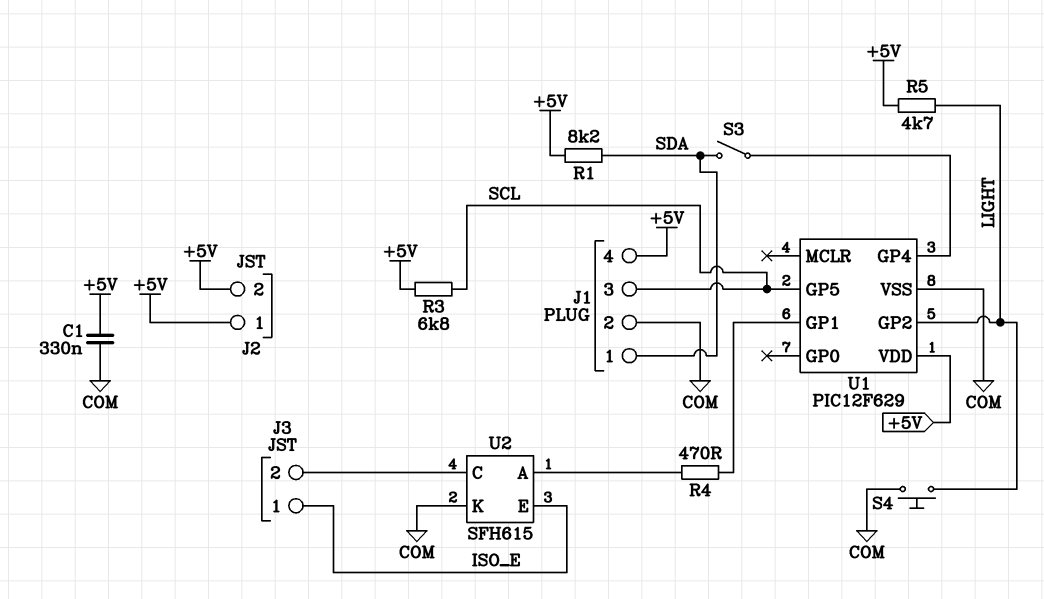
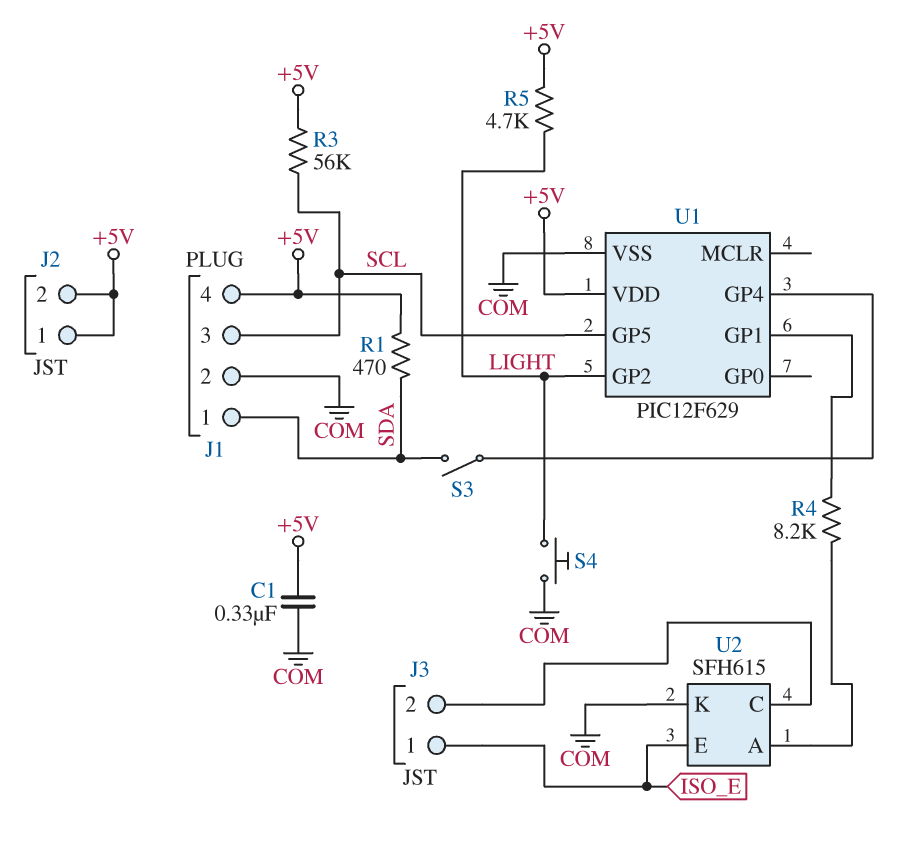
R1: 8.2k (+5V, SDA) -> 470 (+5V, SDA)
R3: 6.8k (+5V, SCL) -> 56k (+5V, SCL)
R4: 470 (U1/GP1, U2/A) -> 8.2k (U1/GP1, U2/A)

